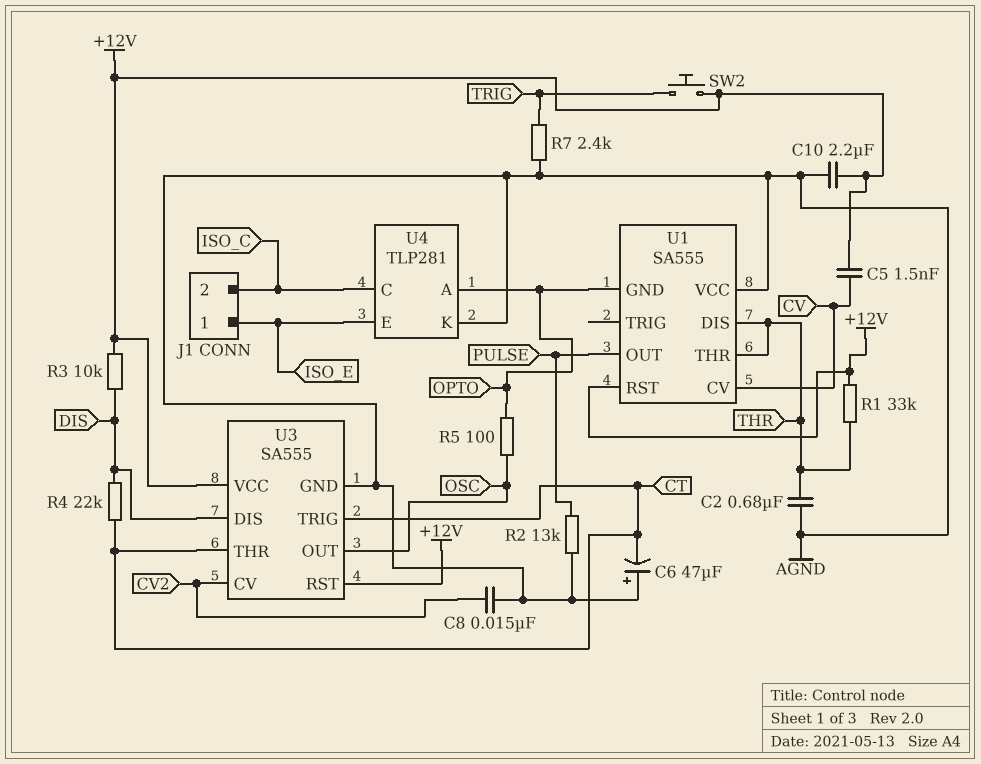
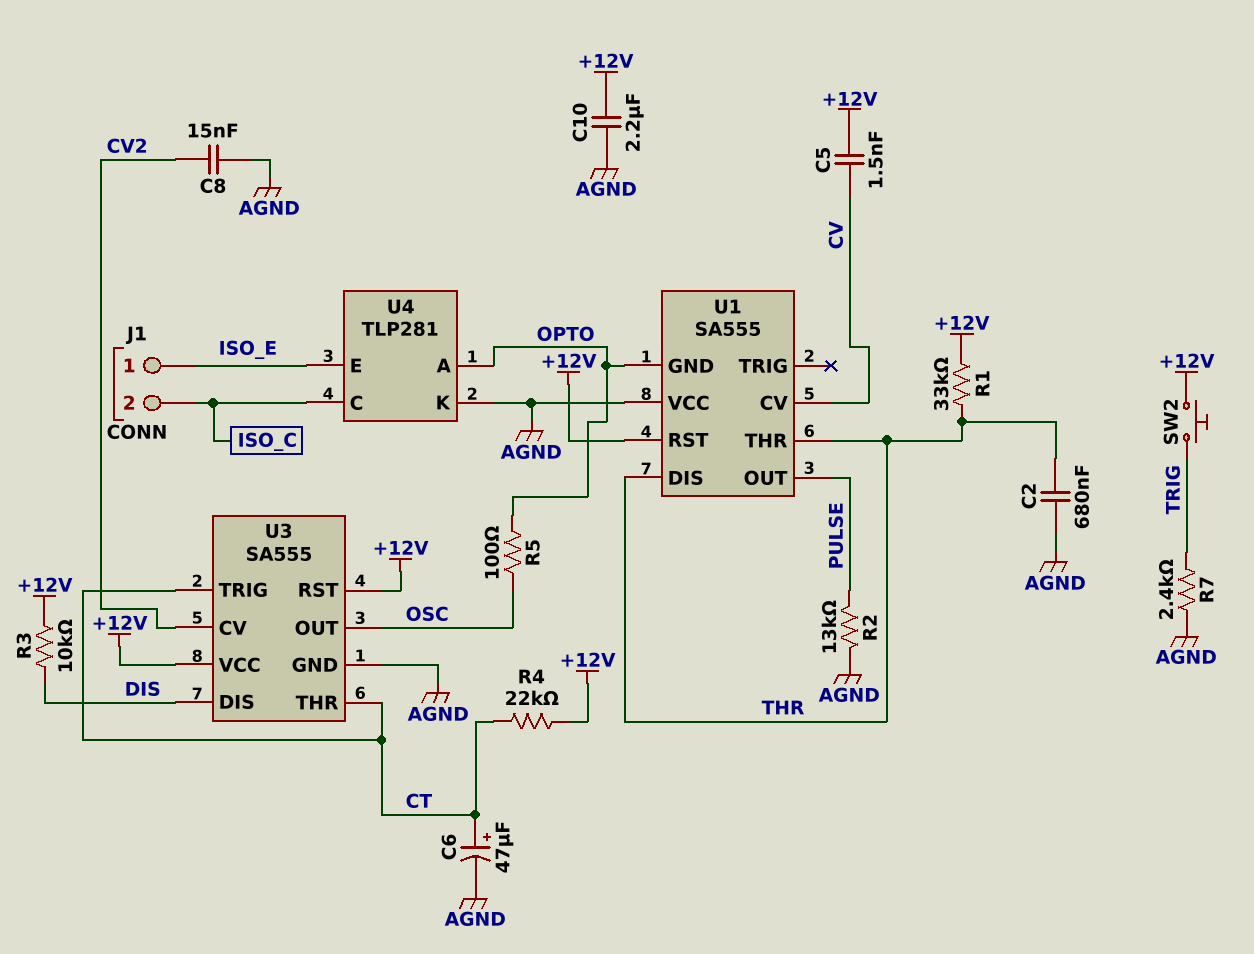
C6: 47uF (plus AGND, minus CT) -> 47uF (plus CT, minus AGND)
R4: 22k (CT, DIS) -> 22k (+12V, CT)

